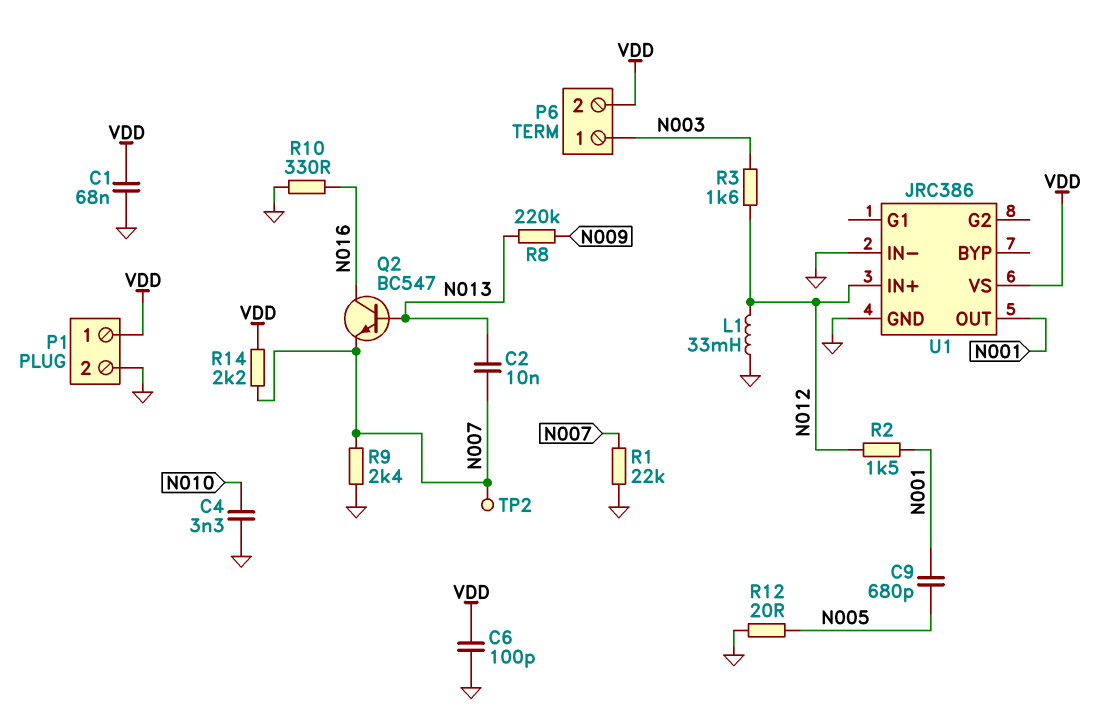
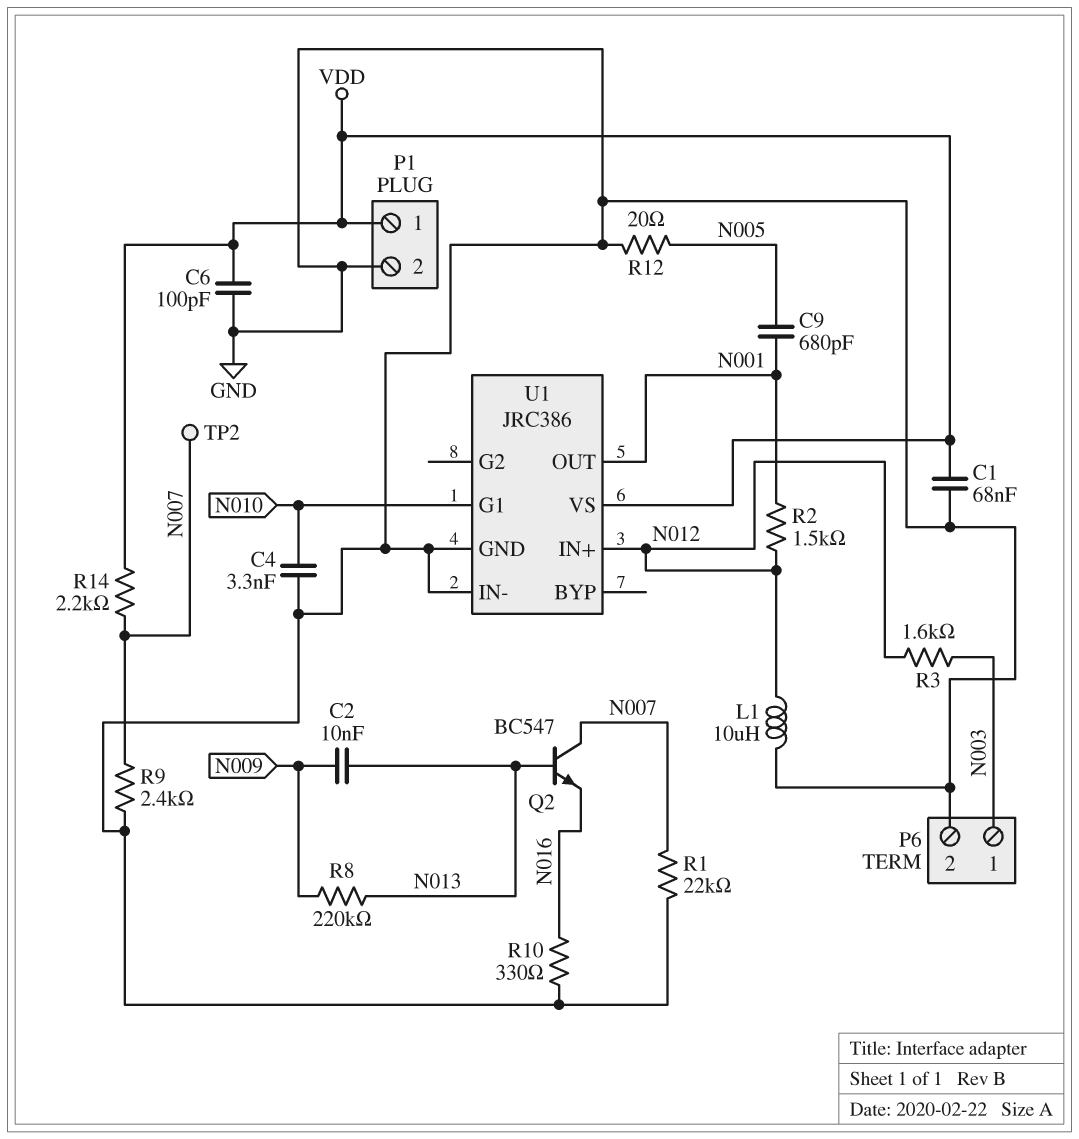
C2: 10nF (N007, N013) -> 10nF (N009, N013)
L1: 33mH (GND, N012) -> 10uH (GND, N012)
P6 pin 2: VDD -> GND
Q2: NPN BC547 (B N013, C N016, E N007) -> NPN BC547 (B N013, C N007, E N016)
U1 pin G1: none -> N010

